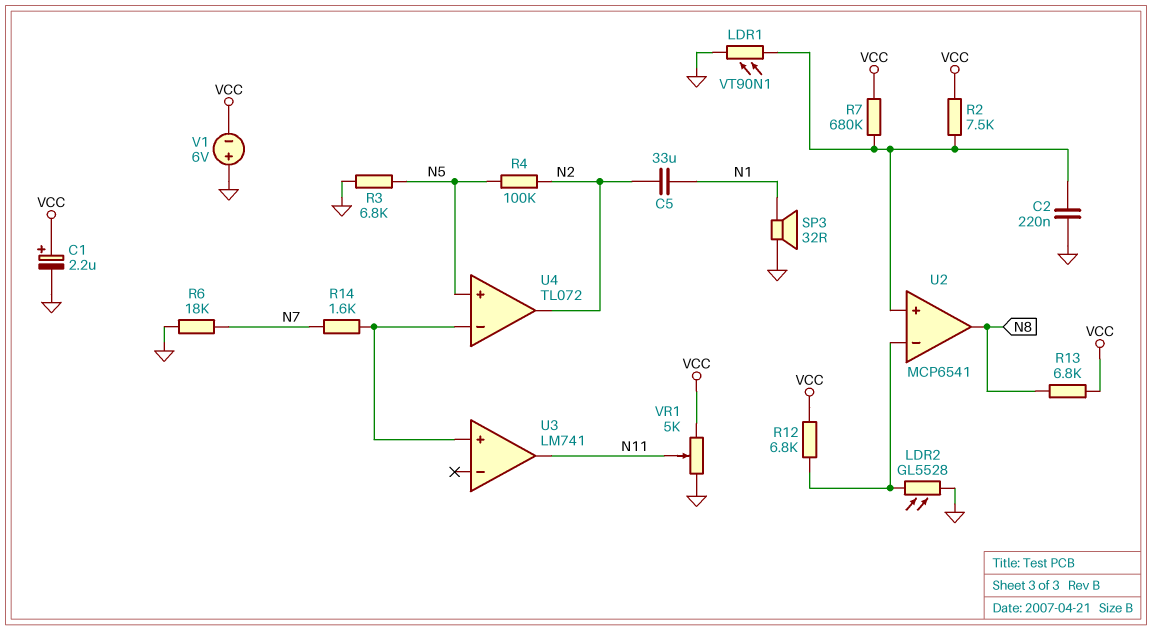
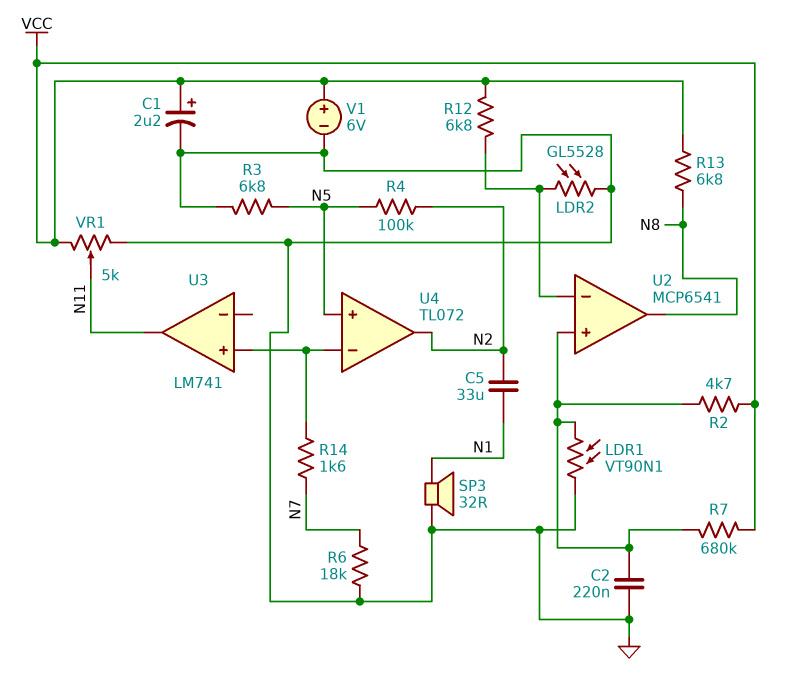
R2: 7.5k (U2/in+, VCC) -> 4.7k (U2/in+, VCC)
V1: 6V (plus GND, minus VCC) -> 6V (plus VCC, minus GND)

